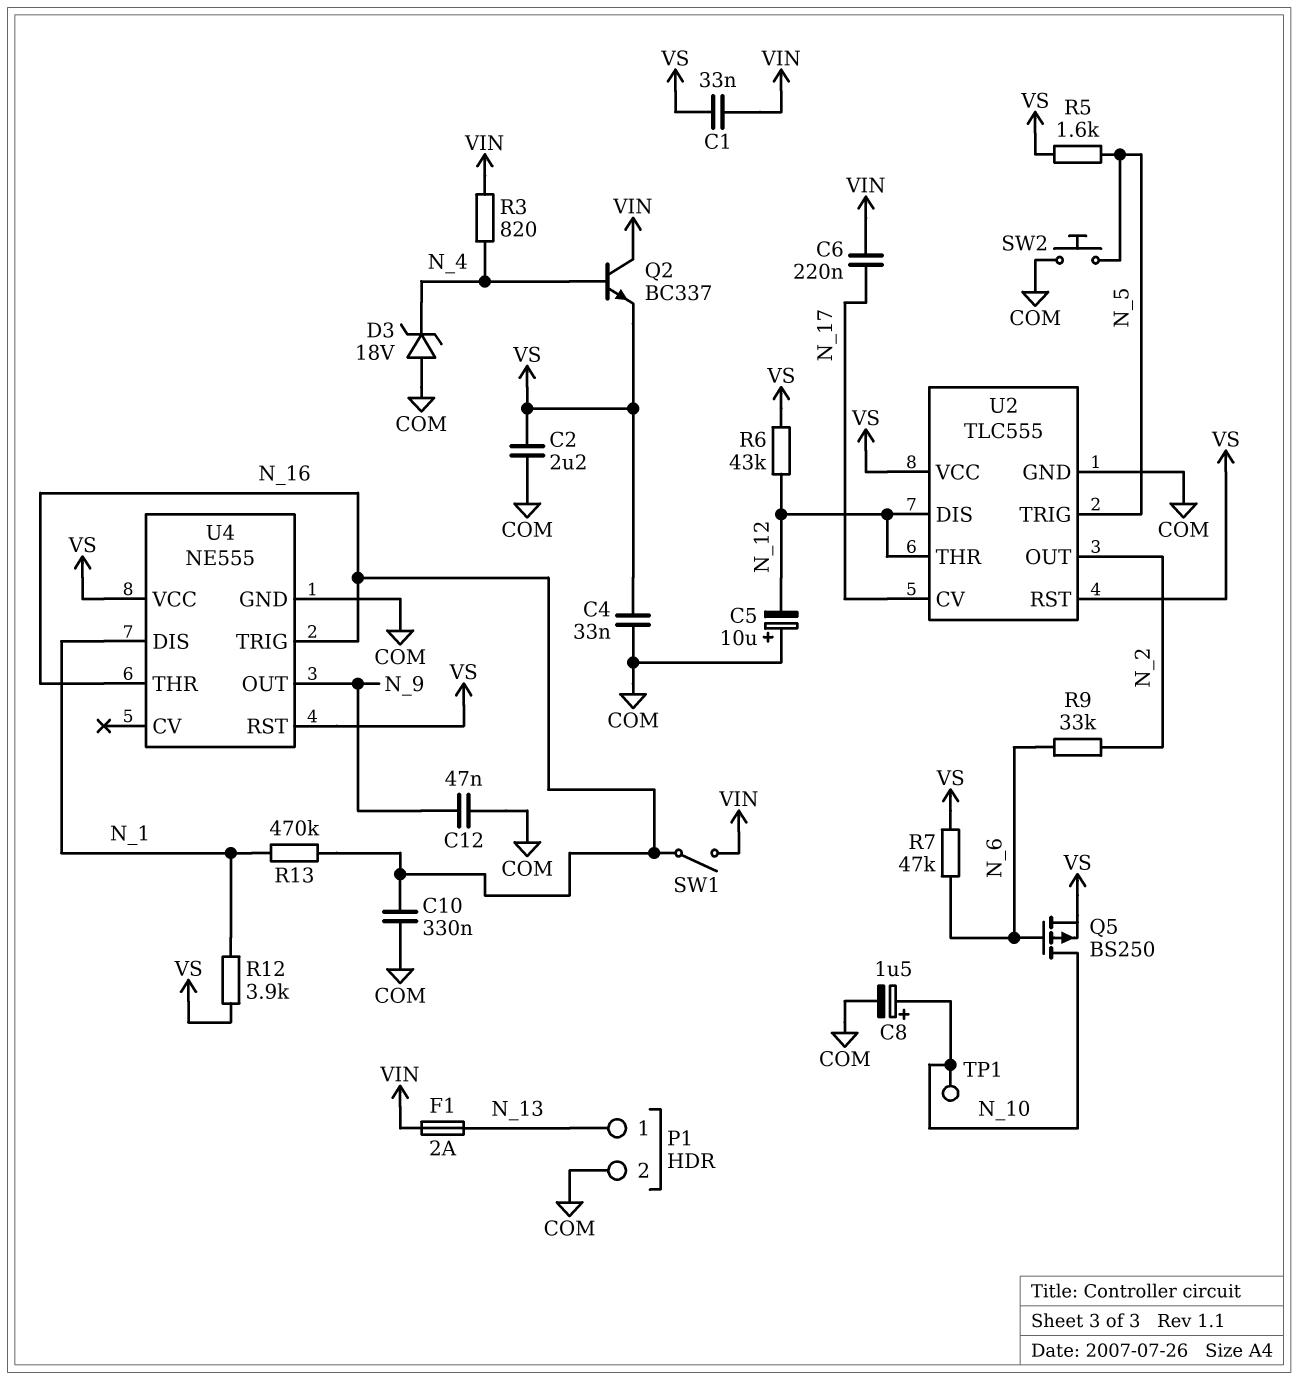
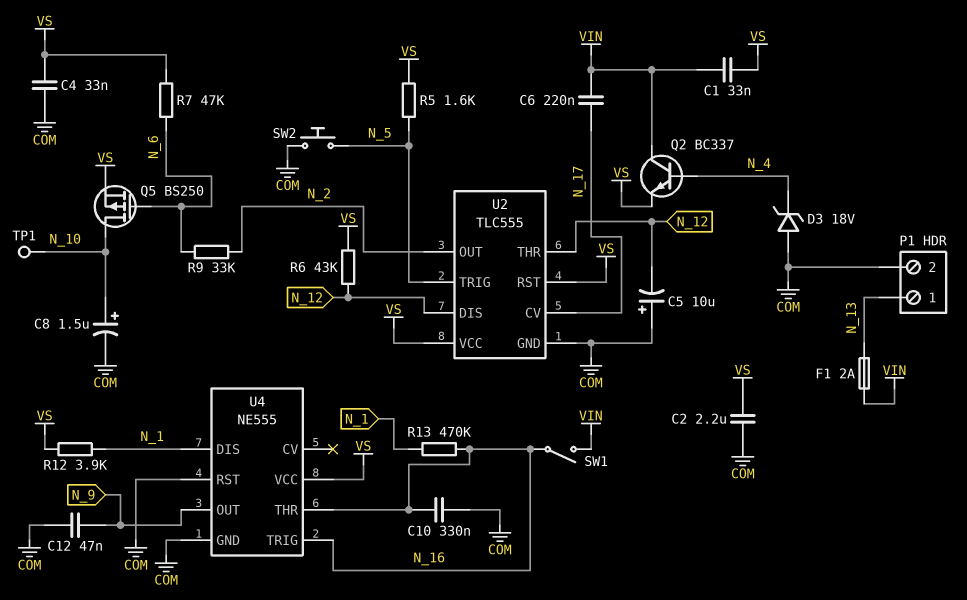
R3: 820 (N_4, VIN) -> none
U4 pin RST: VS -> COM

